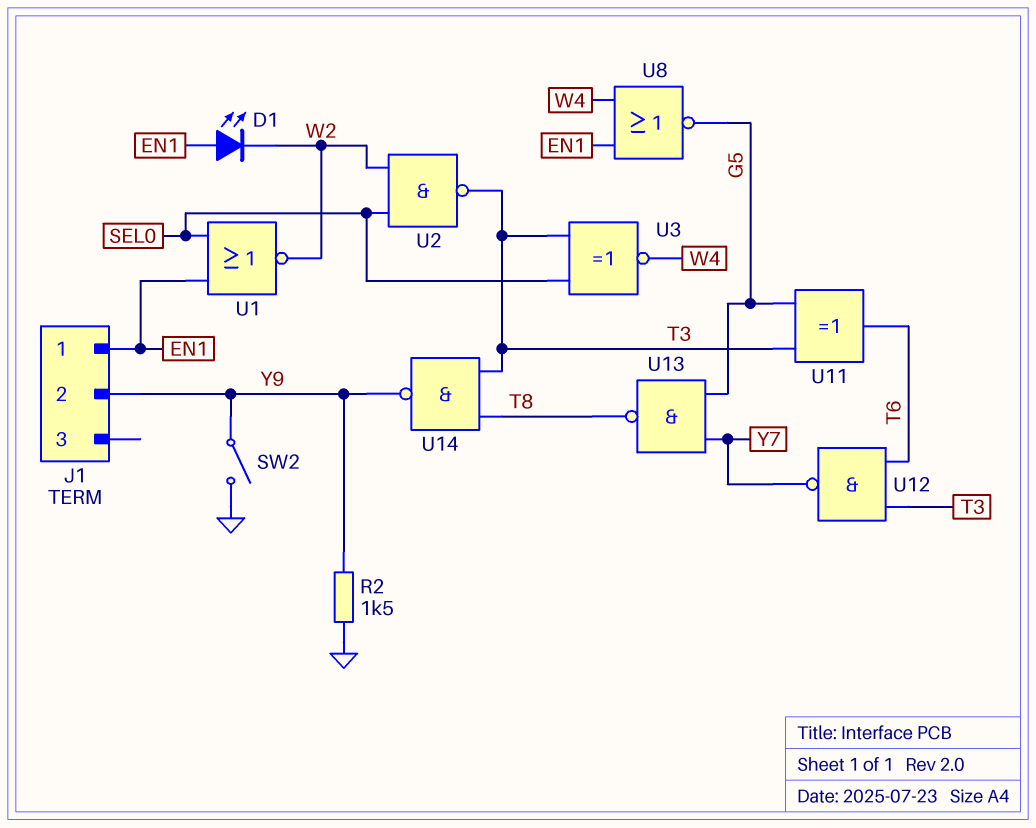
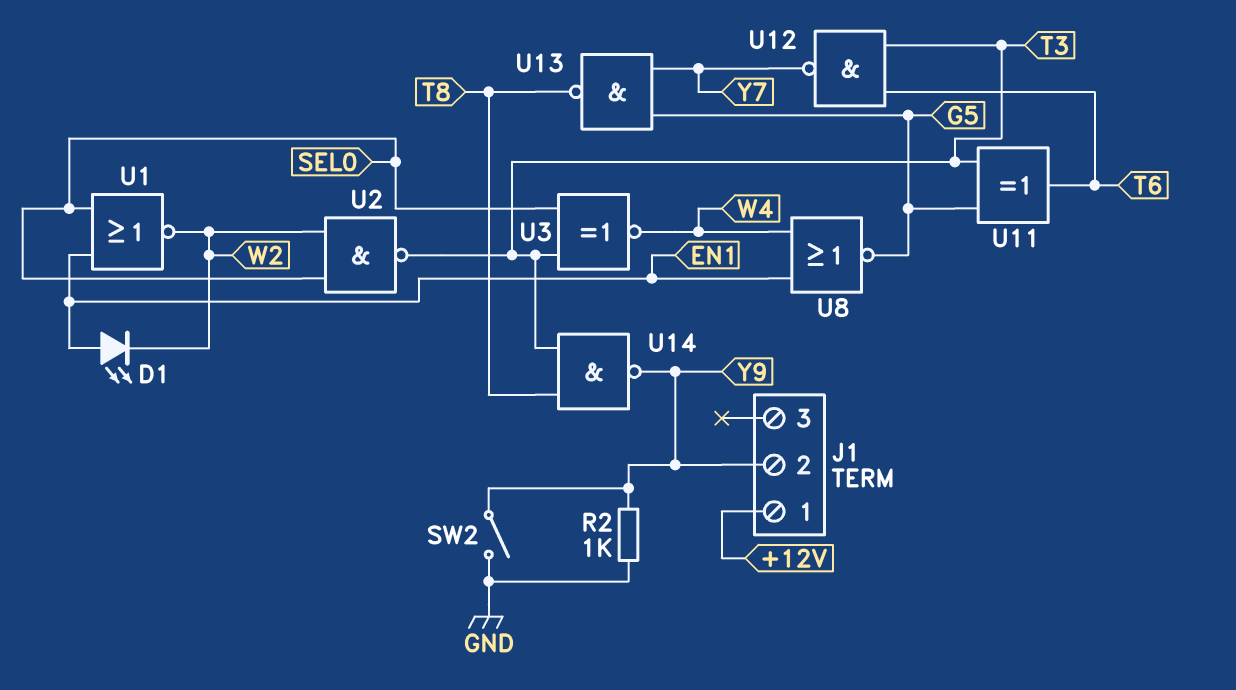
J1 pin 1: EN1 -> +12V
R2: 1.5k (GND, Y9) -> 1k (GND, Y9)

